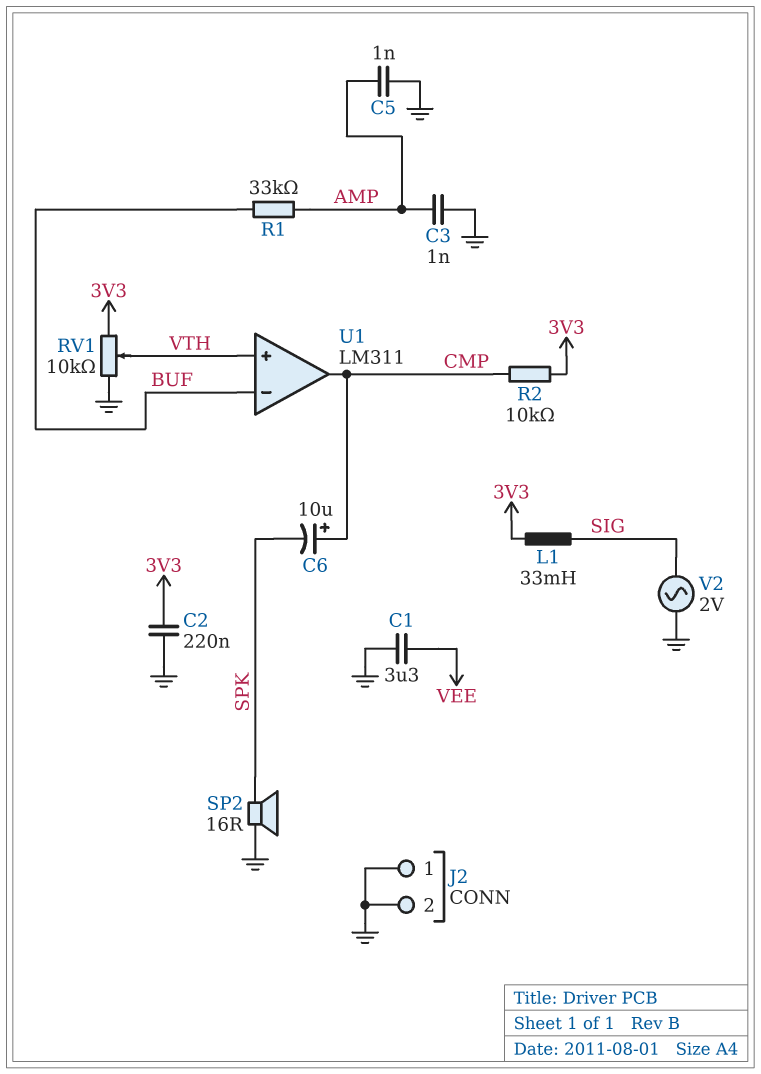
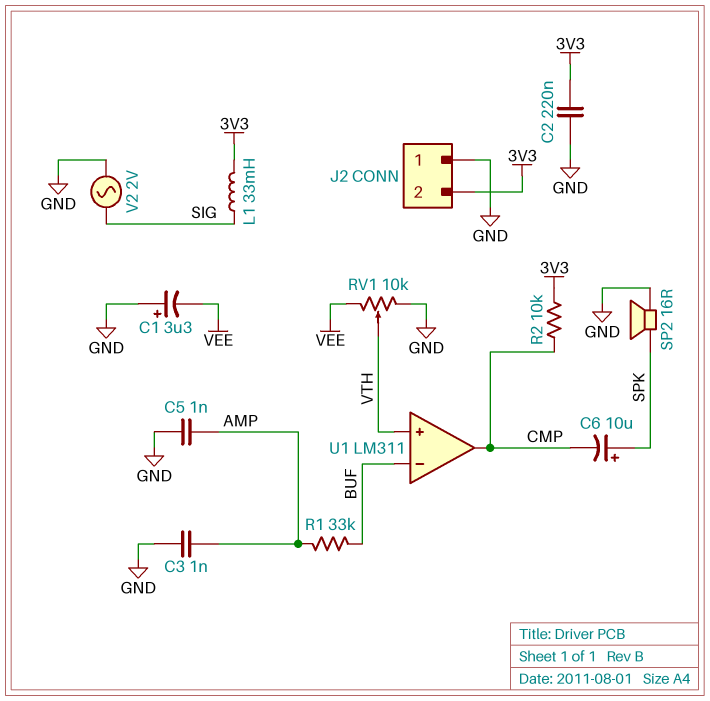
C1: 3.3uF (GND, VEE) -> 3.3uF (plus GND, minus VEE)
C6: 10uF (plus CMP, minus SPK) -> 10uF (plus SPK, minus CMP)
J2 pin 2: GND -> 3V3
RV1: 10k (3V3, GND, wiper VTH) -> 10k (GND, VEE, wiper VTH)

